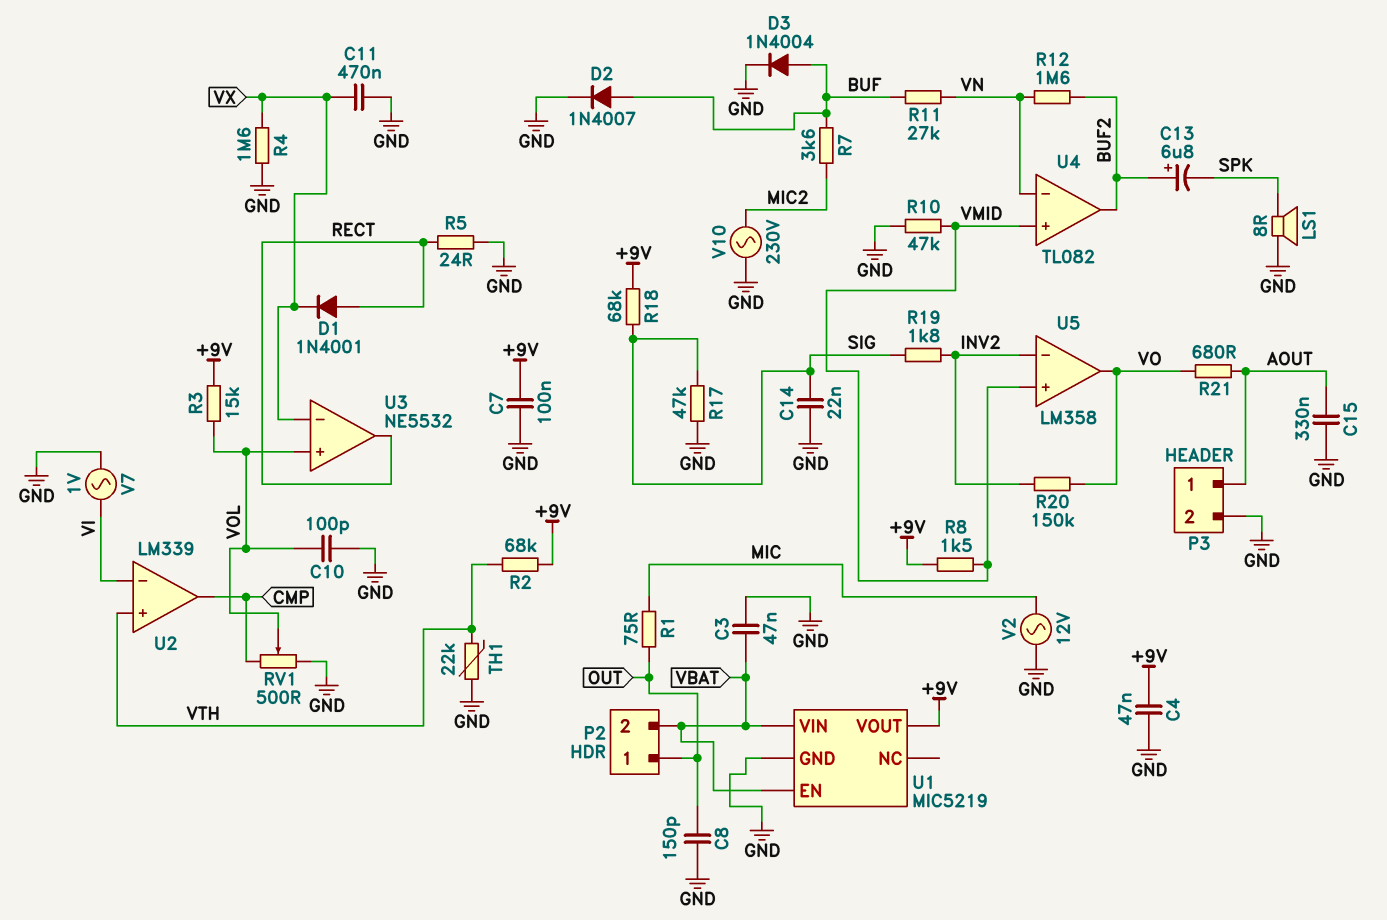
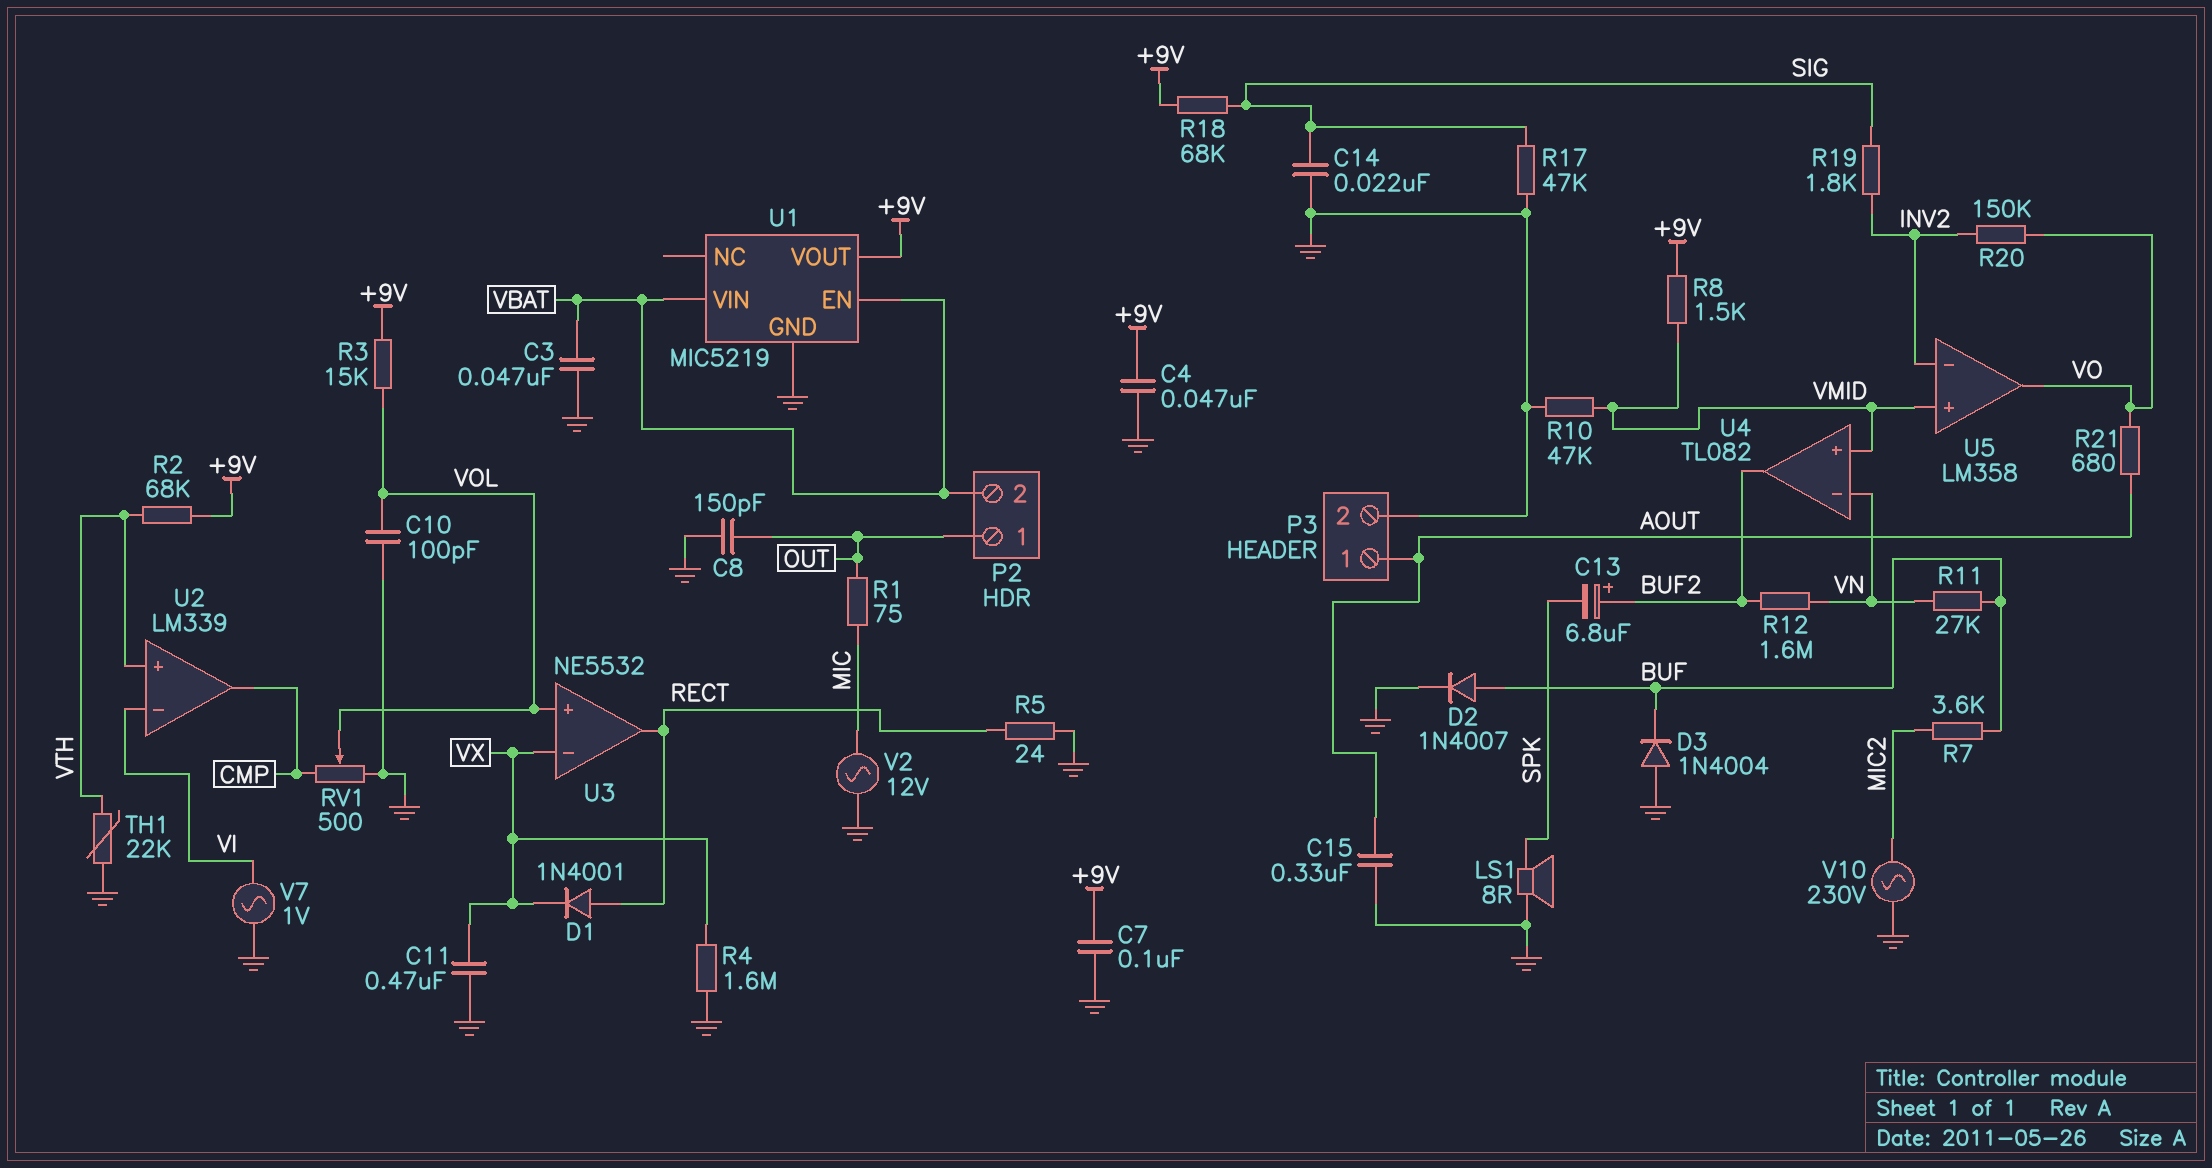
D3: diode 1N4004 (A BUF, K GND) -> diode 1N4004 (A GND, K BUF)

